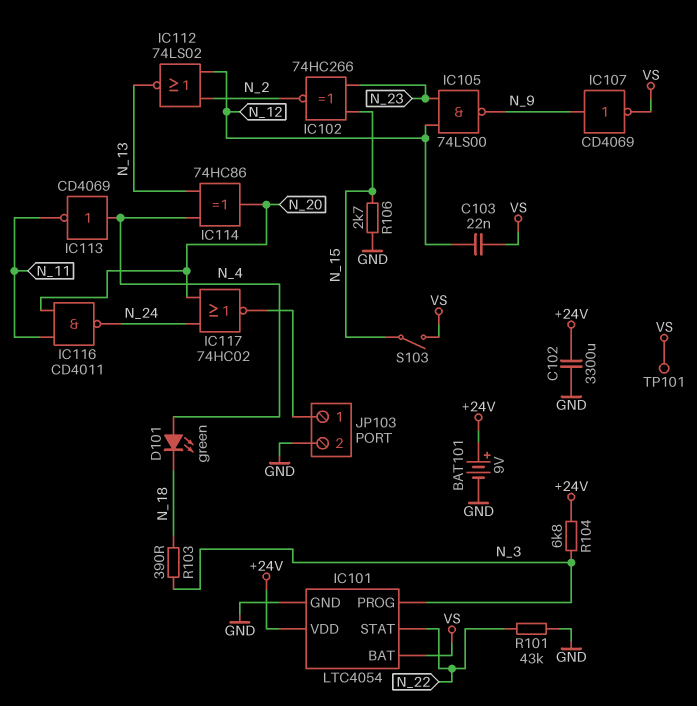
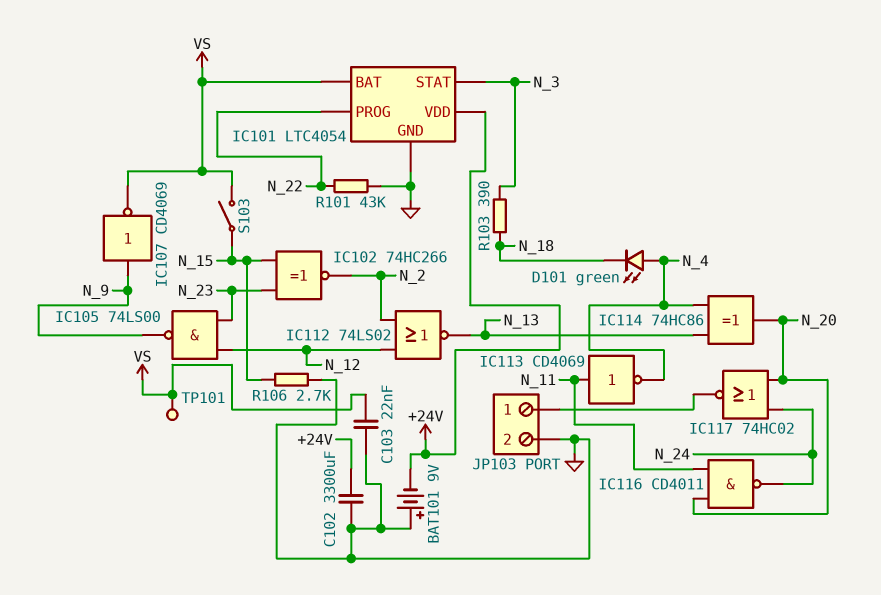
BAT101: 9V (plus +24V, minus GND) -> 9V (plus GND, minus +24V)
C103: 22nF (N_12, VS) -> 22nF (GND, VS)
IC101 pin PROG: N_3 -> N_22
IC101 pin STAT: N_22 -> N_3
IC113: NOT CD4069 (in N_4, out N_11) -> NOT CD4069 (in N_11, out N_4)
R104: 6.8k (+24V, N_3) -> none

